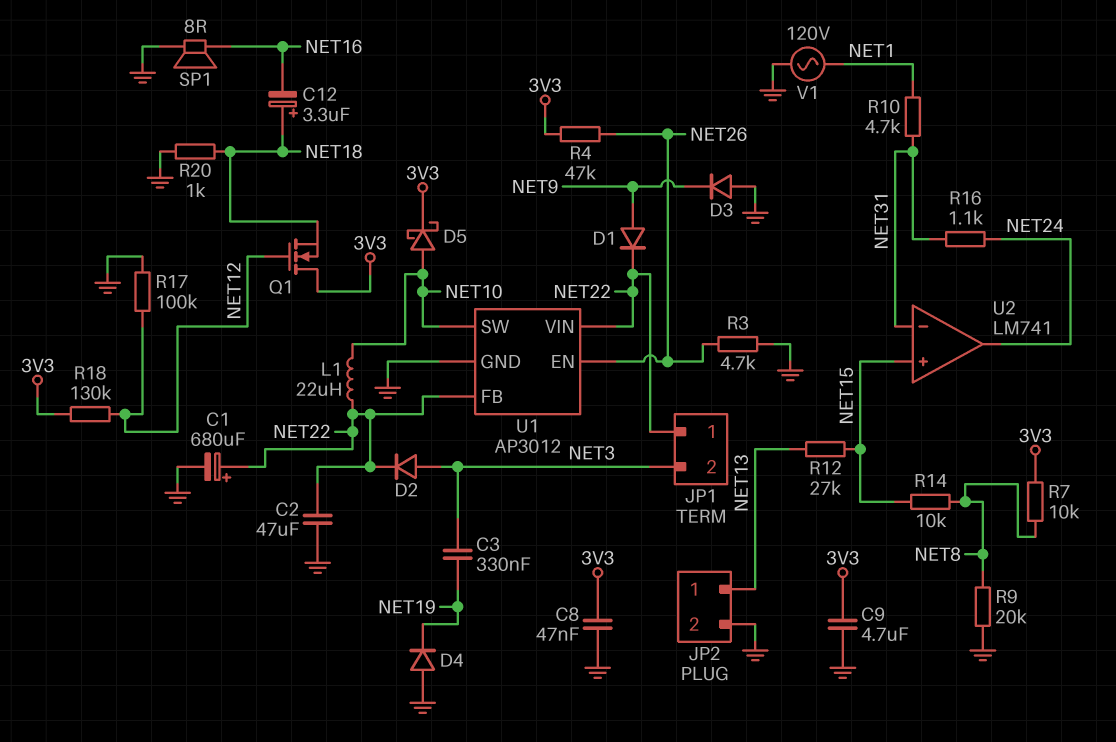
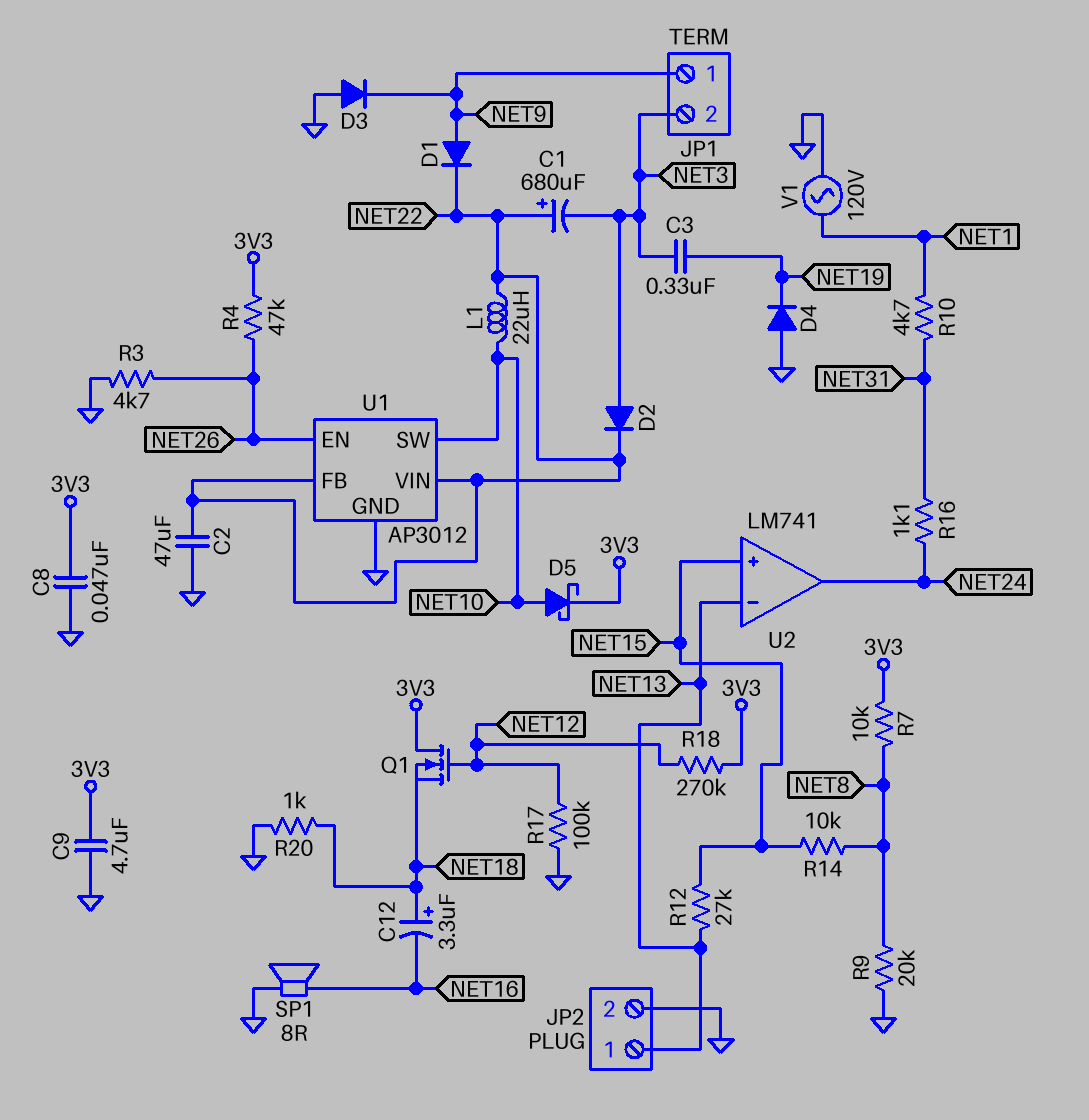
C1: 680uF (plus NET22, minus GND) -> 680uF (plus NET22, minus NET3)
JP1 pin 1: NET22 -> NET9
R18: 130k (3V3, NET12) -> 270k (3V3, NET12)
U2 pin in-: NET31 -> NET13

